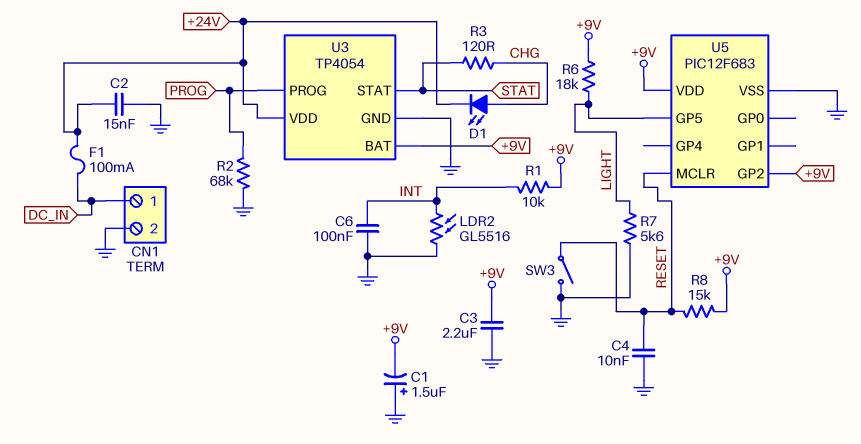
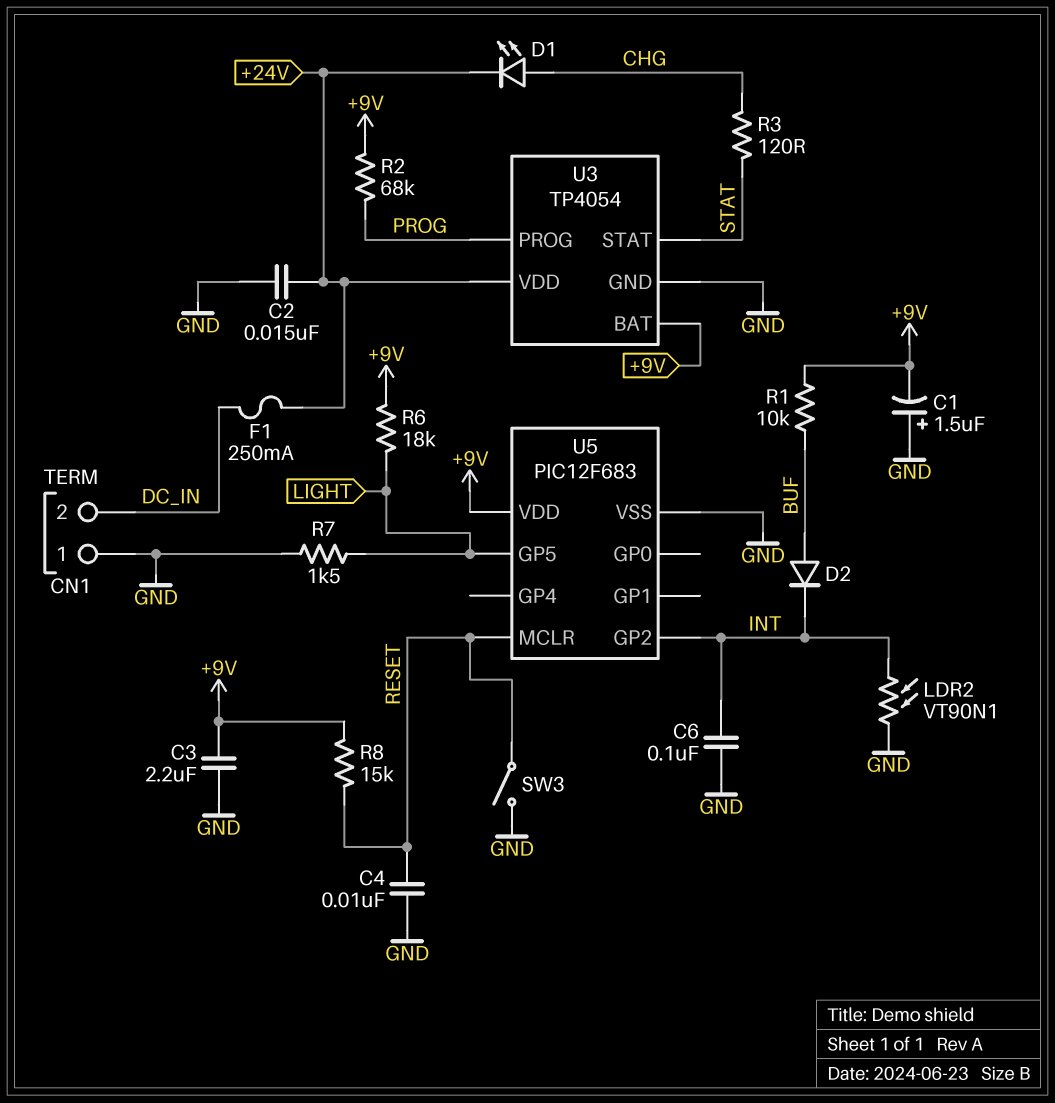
CN1 pin 1: DC_IN -> GND
CN1 pin 2: GND -> DC_IN
D2: none -> diode (A BUF, K INT)
F1: 100mA (+24V, DC_IN) -> 250mA (+24V, DC_IN)
LDR2: GL5516 (GND, INT) -> VT90N1 (GND, INT)
R1: 10k (+9V, INT) -> 10k (+9V, BUF)
R2: 68k (GND, PROG) -> 68k (+9V, PROG)
R7: 5.6k (GND, LIGHT) -> 1.5k (GND, LIGHT)
U5 pin GP2: +9V -> INT

